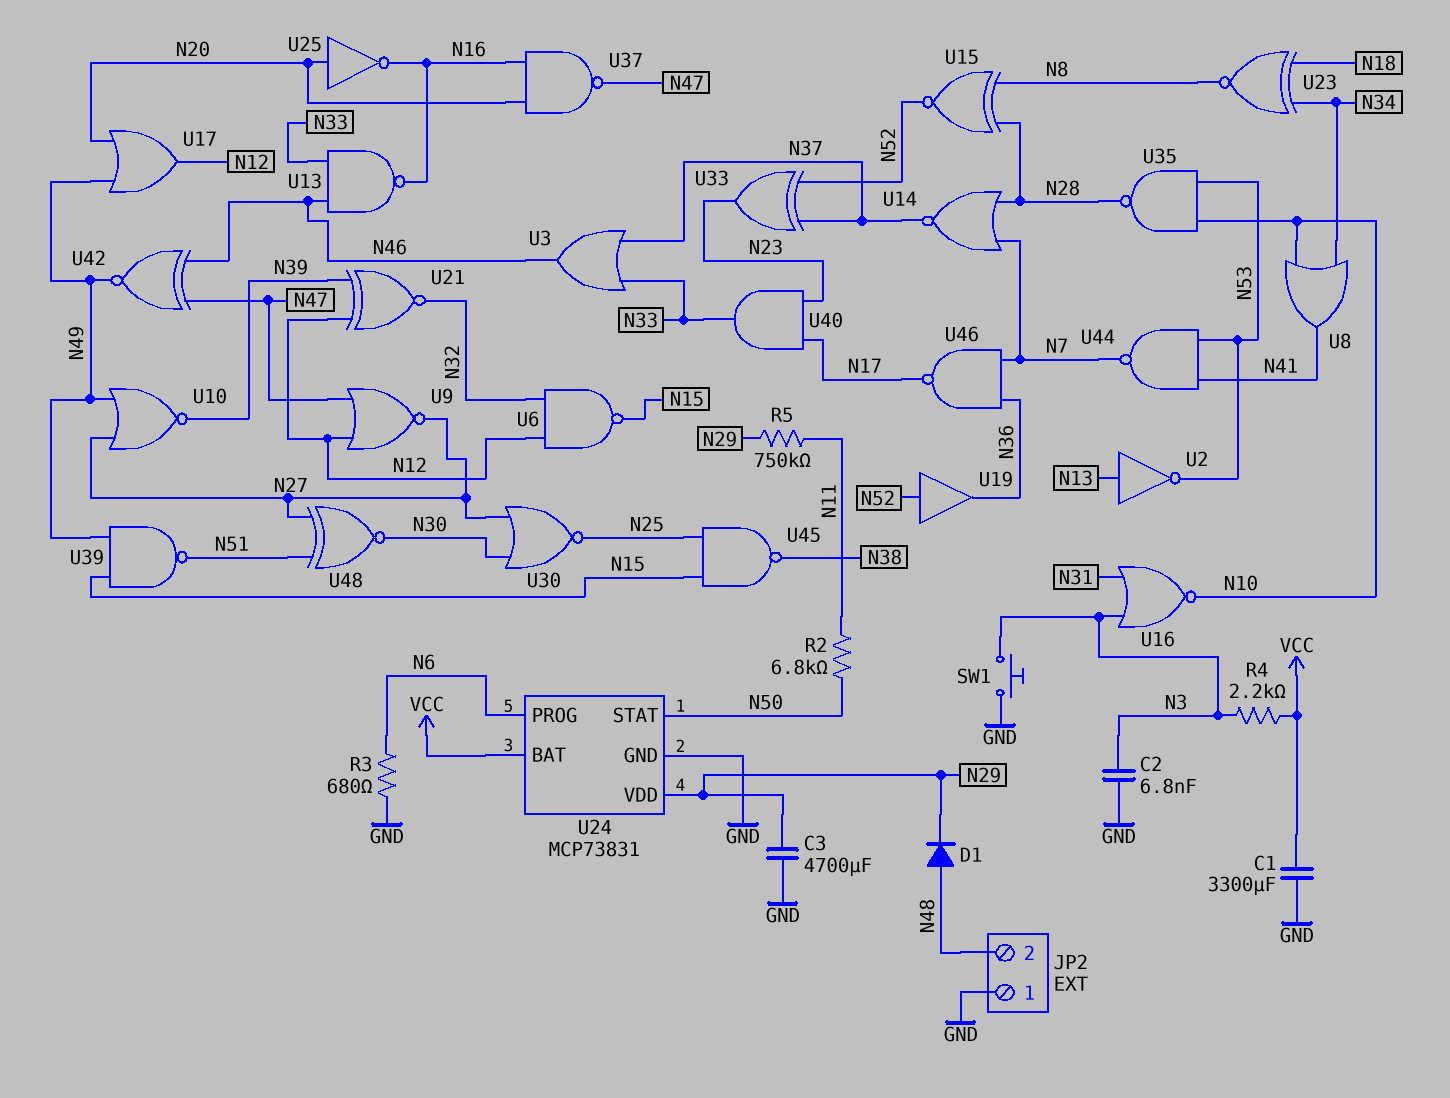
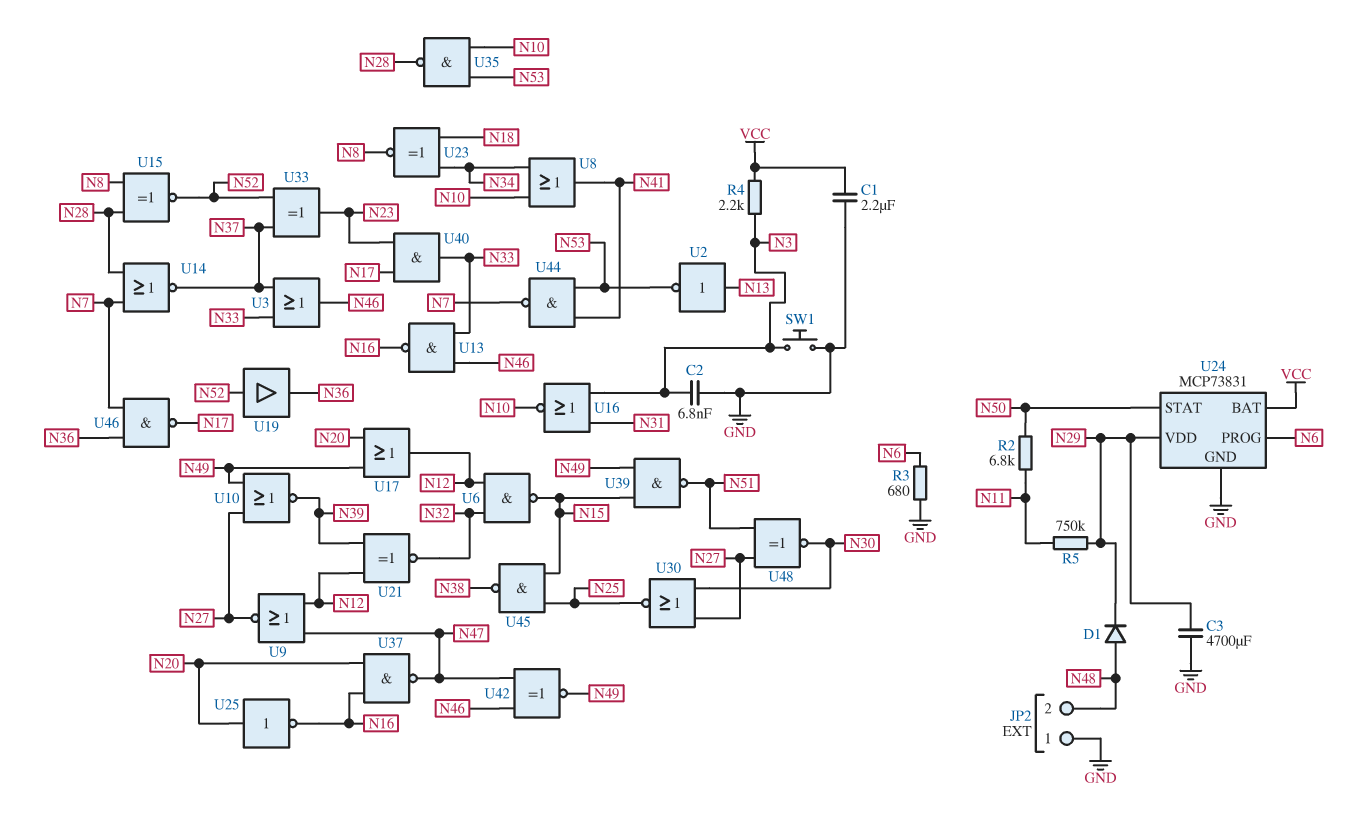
C1: 3300uF (GND, VCC) -> 2.2uF (GND, VCC)

